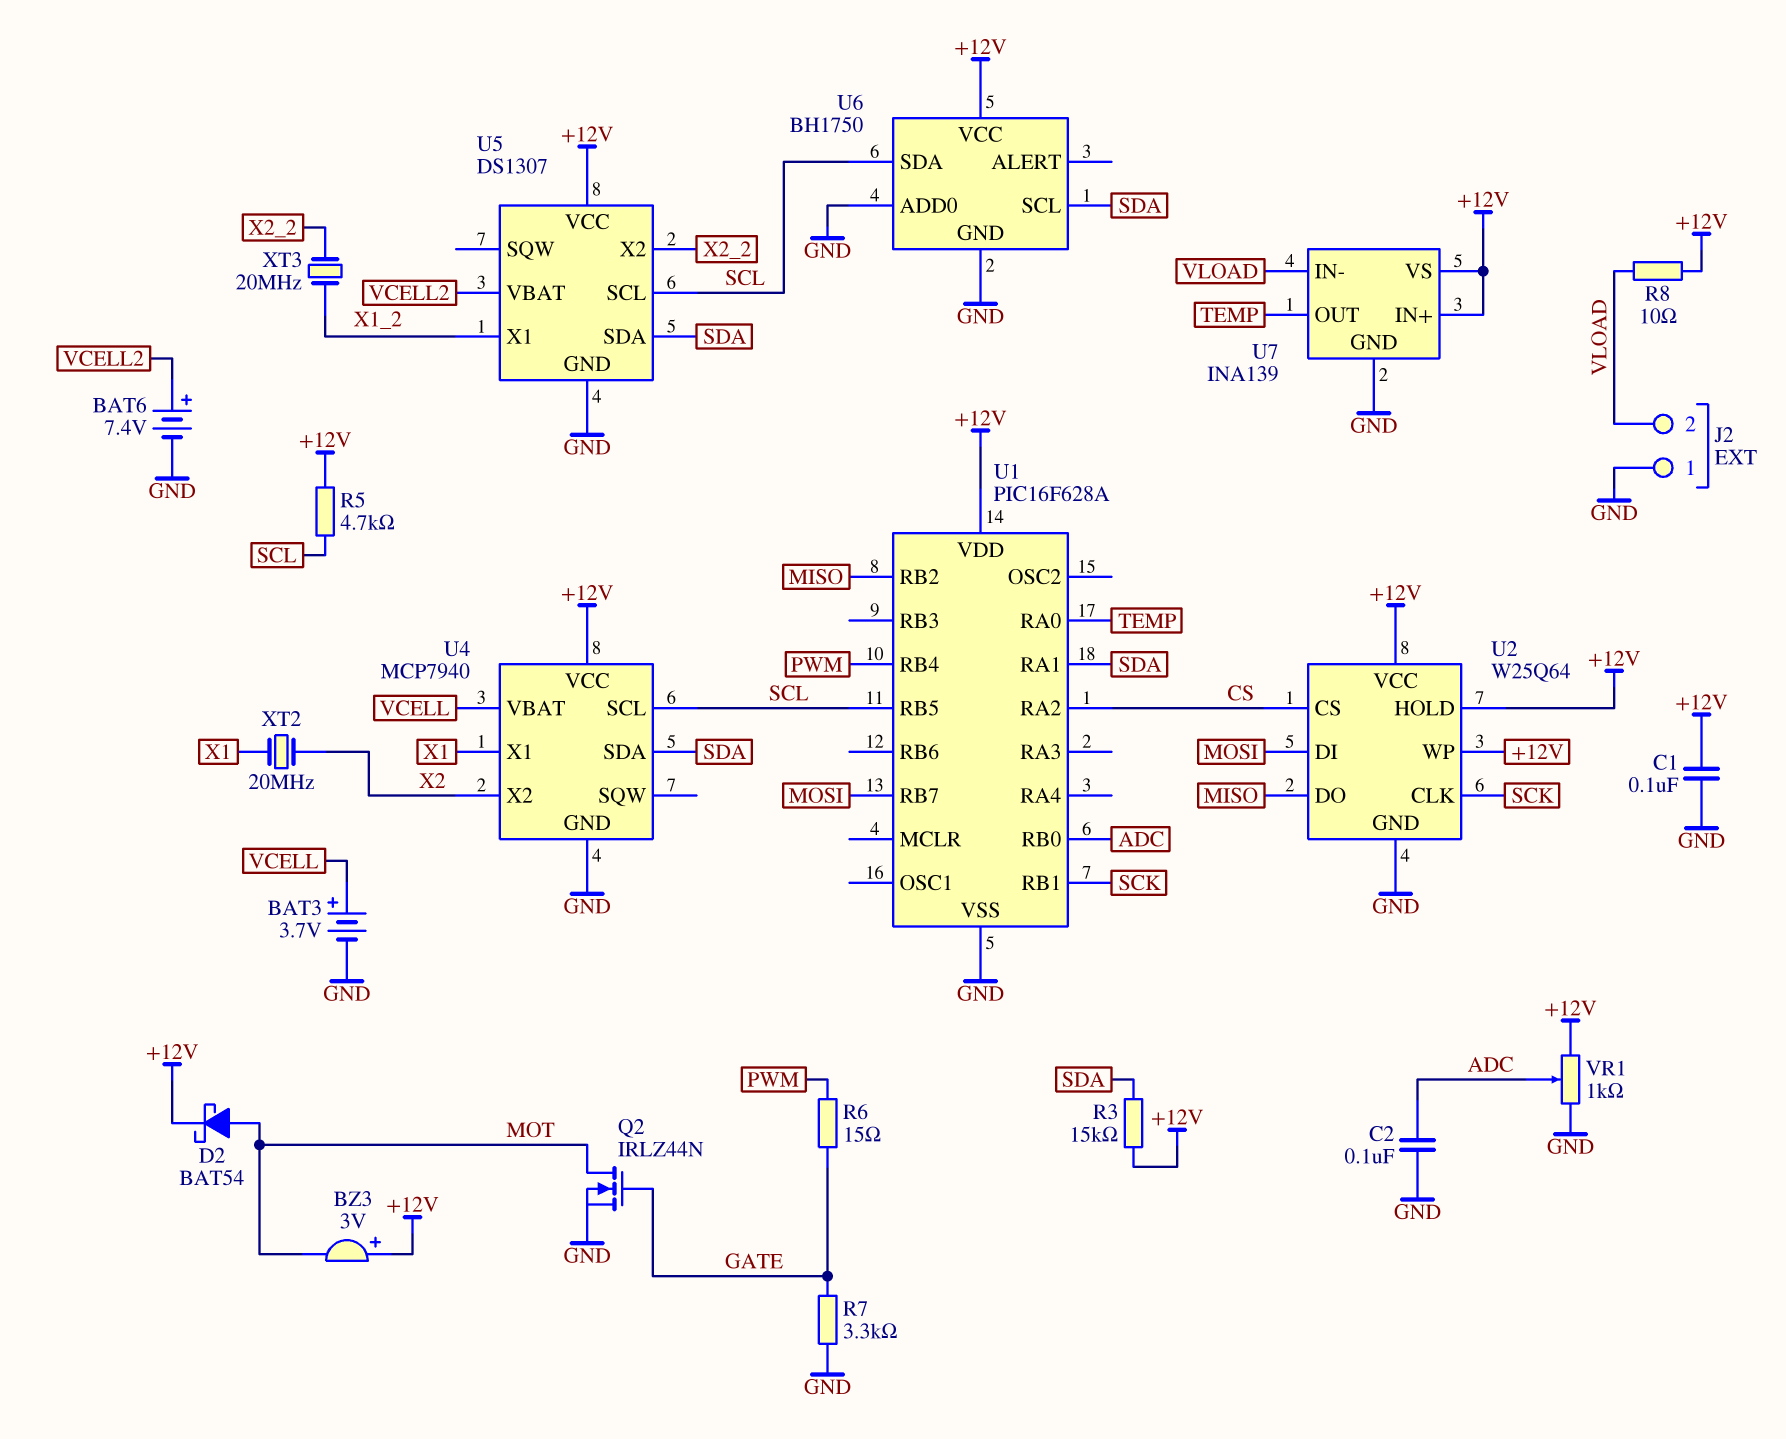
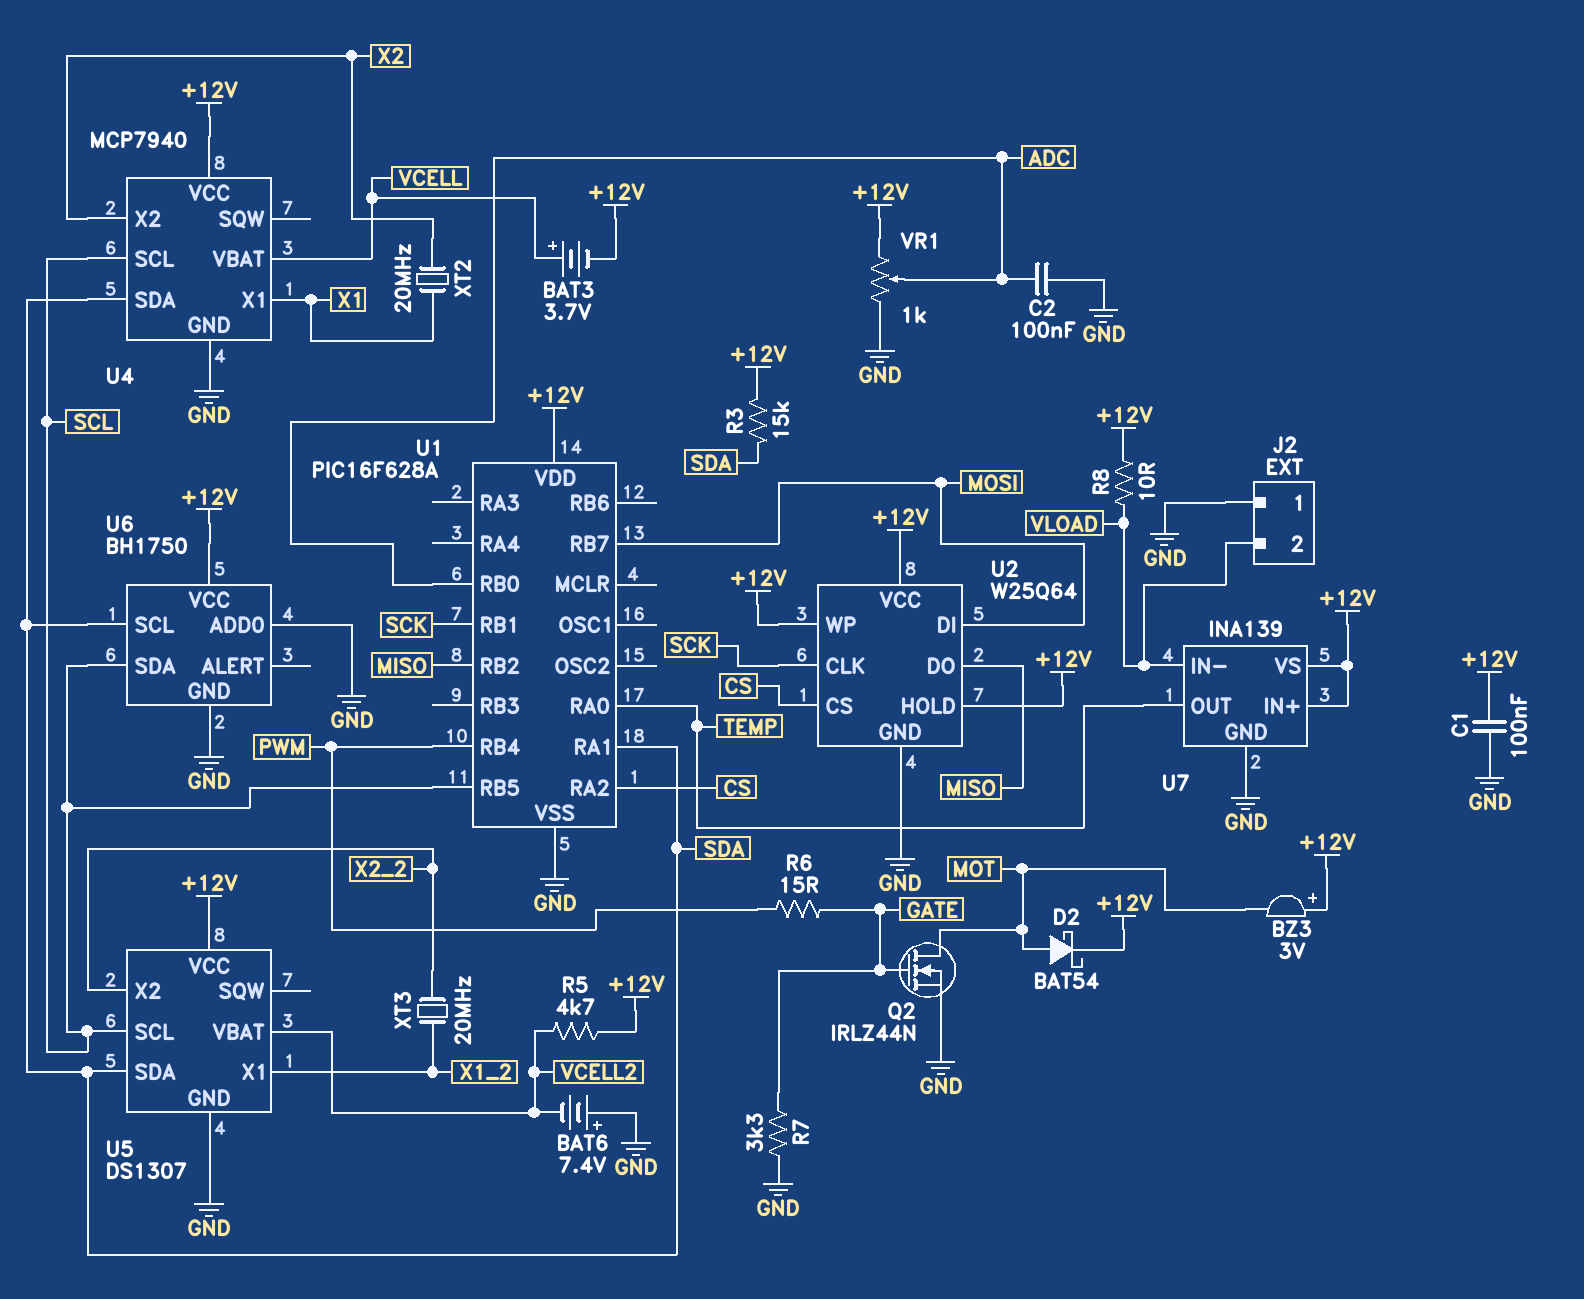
BAT3: 3.7V (plus VCELL, minus GND) -> 3.7V (plus VCELL, minus +12V)
BAT6: 7.4V (plus VCELL2, minus GND) -> 7.4V (plus GND, minus VCELL2)
R5: 4.7k (+12V, SCL) -> 4.7k (+12V, VCELL2)

